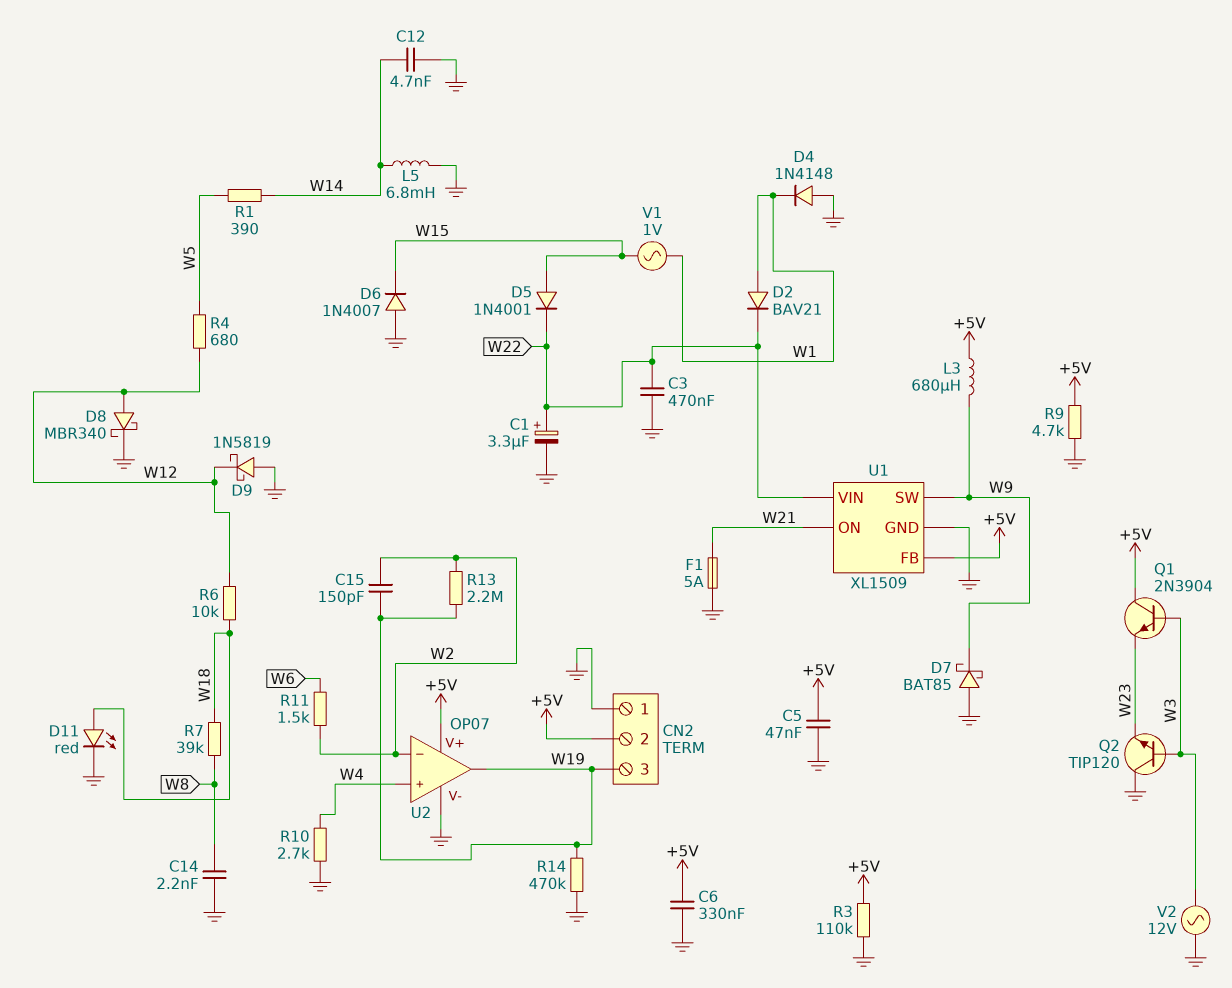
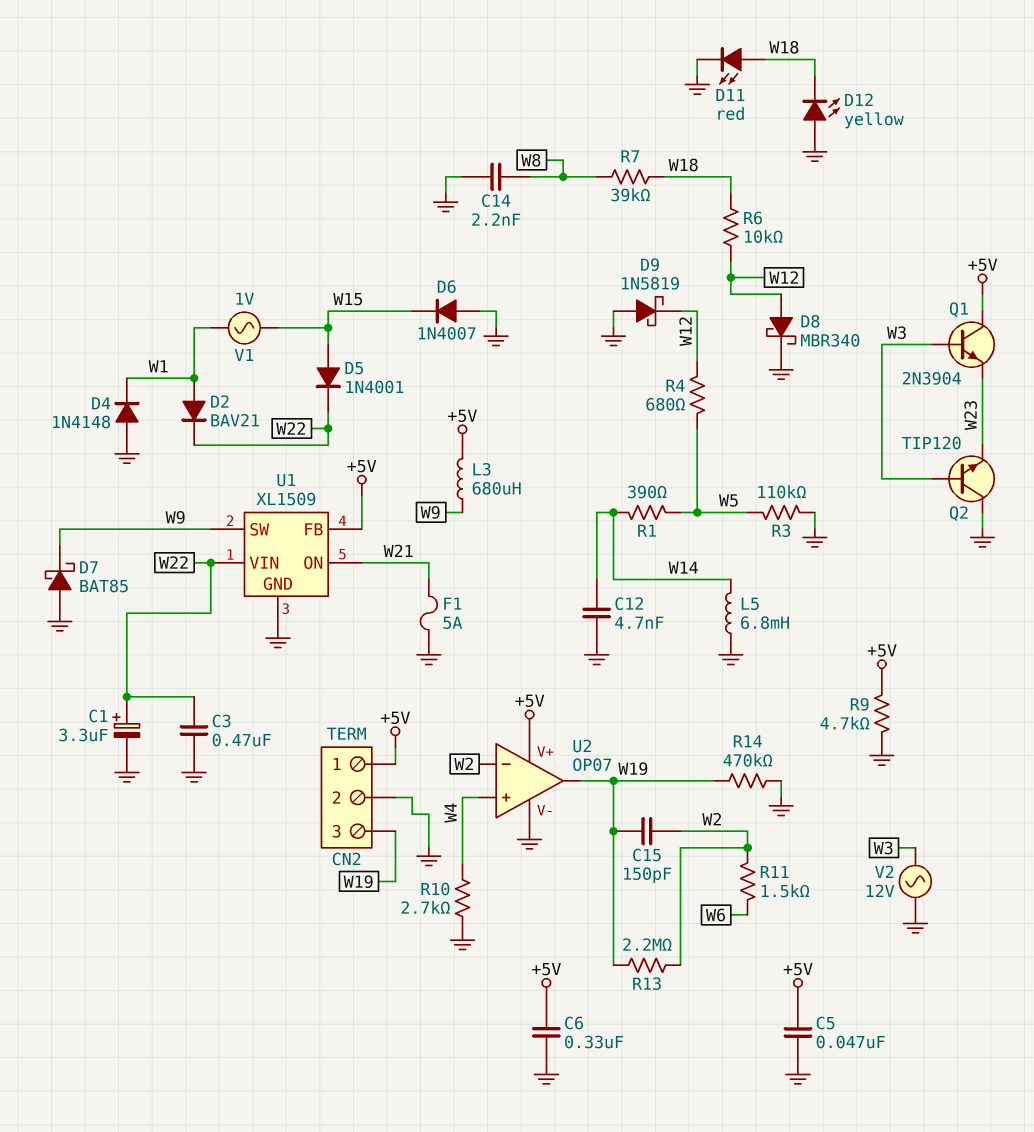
CN2 pin 1: GND -> +5V
CN2 pin 2: +5V -> GND
D12: none -> LED yellow (A GND, K W18)
R3: 110k (+5V, GND) -> 110k (GND, W5)

